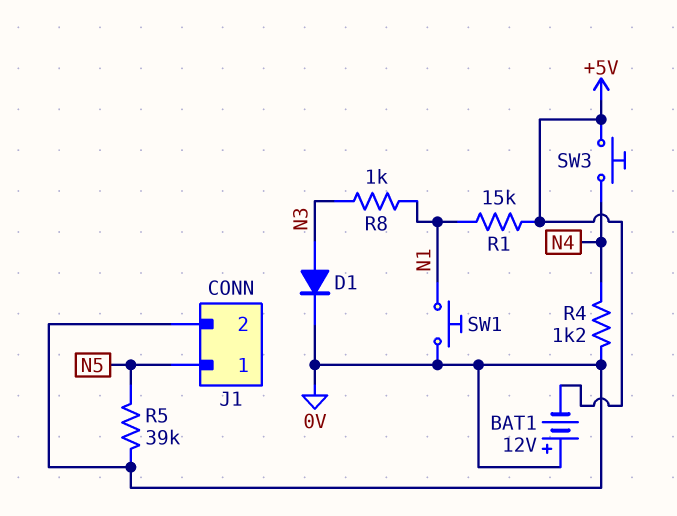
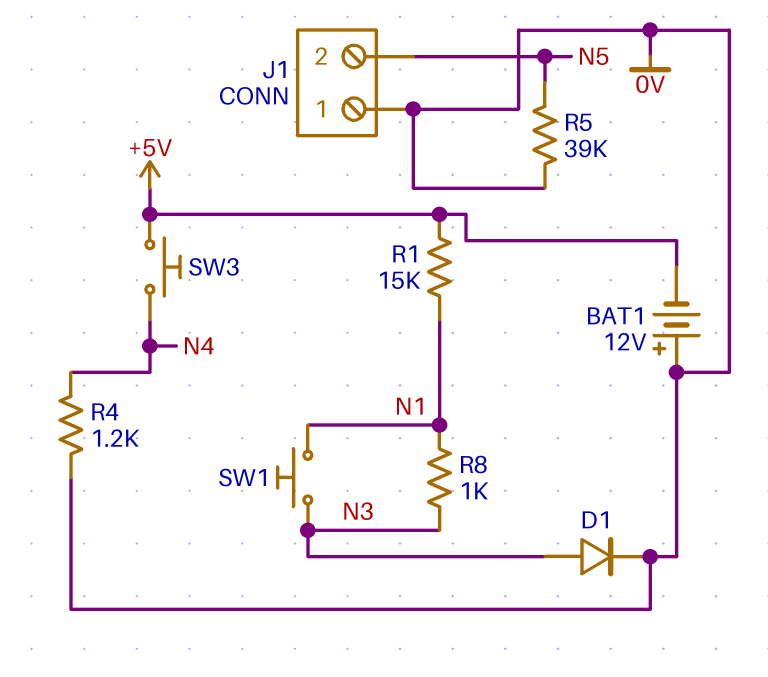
J1 pin 1: N5 -> 0V
J1 pin 2: 0V -> N5
SW1: button (0V, N1) -> button (N1, N3)

